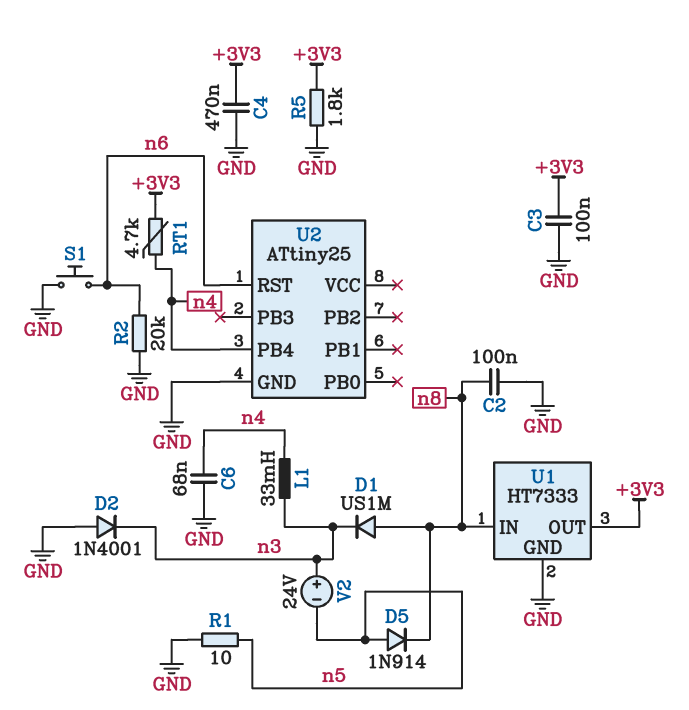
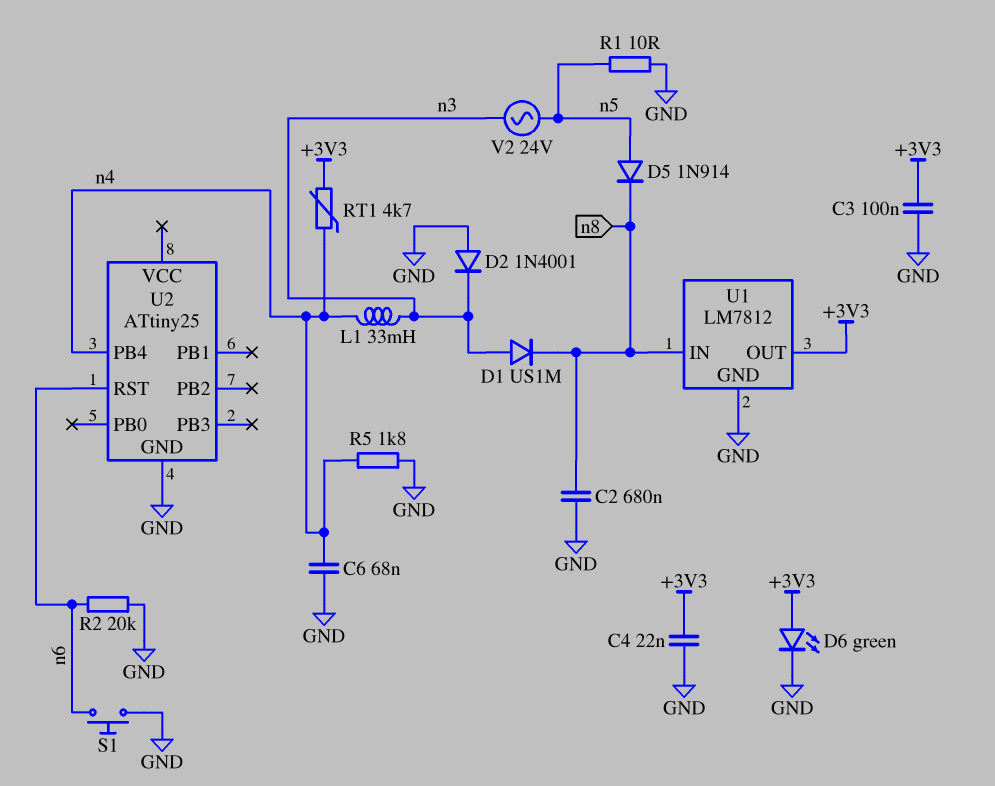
C2: 100nF (GND, n8) -> 680nF (GND, n8)
C4: 470nF (+3V3, GND) -> 22nF (+3V3, GND)
D1: diode US1M (A n8, K n3) -> diode US1M (A n3, K n8)
D6: none -> LED green (A +3V3, K GND)
R5: 1.8k (+3V3, GND) -> 1.8k (GND, n4)
U1: HT7333 -> LM7812
V2: 24V (plus n3, minus n5) -> AC 24V (n3, n5)

